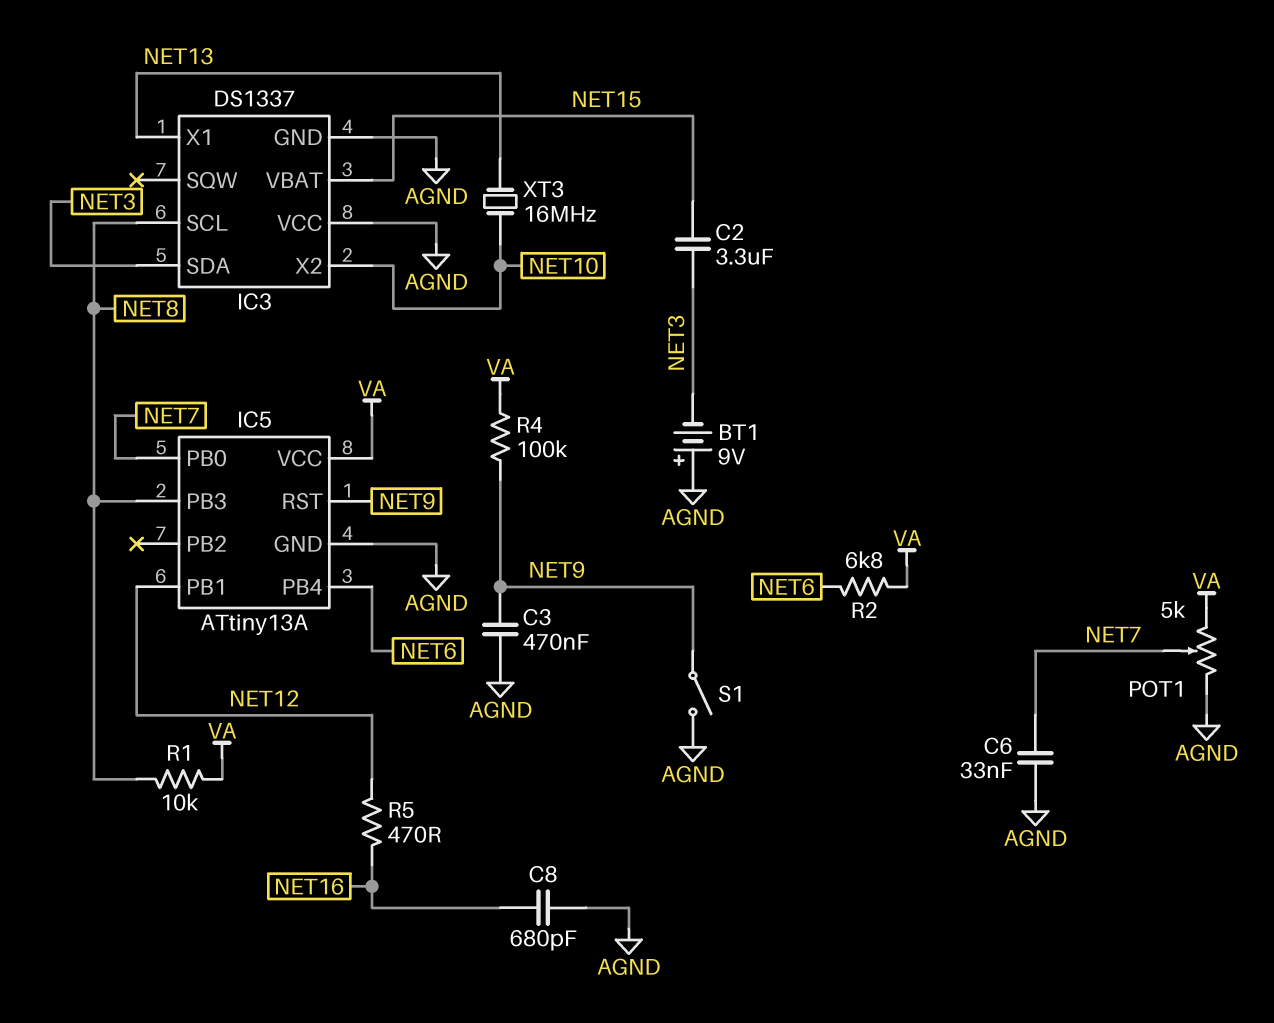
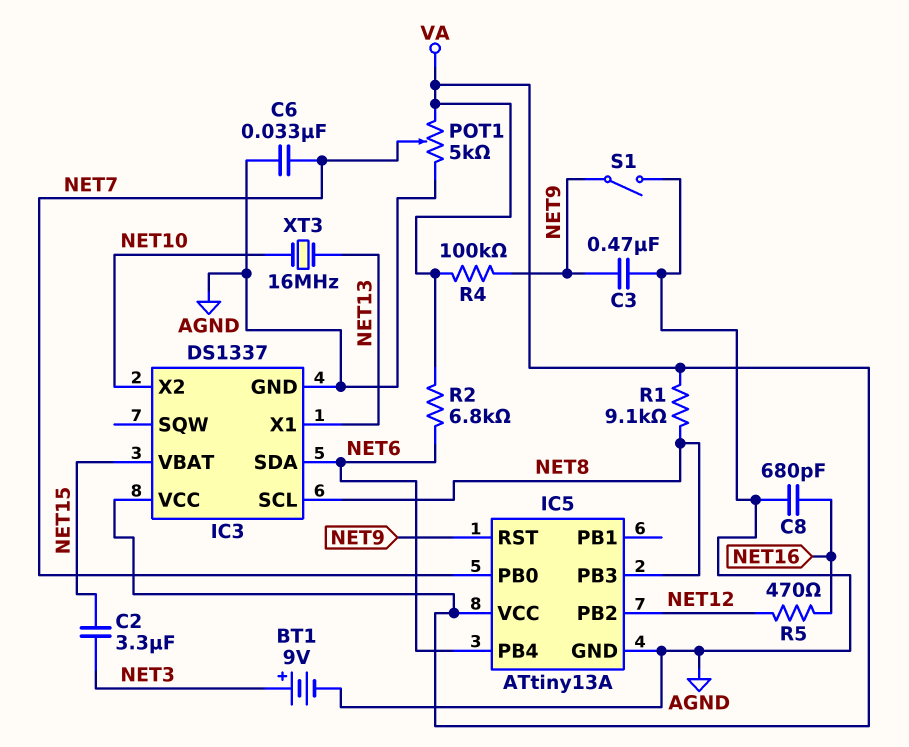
BT1: 9V (plus AGND, minus NET3) -> 9V (plus NET3, minus AGND)
IC3 pin SDA: NET3 -> NET6
IC3 pin VCC: AGND -> VA
IC5 pin PB1: NET12 -> none
IC5 pin PB2: none -> NET12
R1: 10k (NET8, VA) -> 9.1k (NET8, VA)

